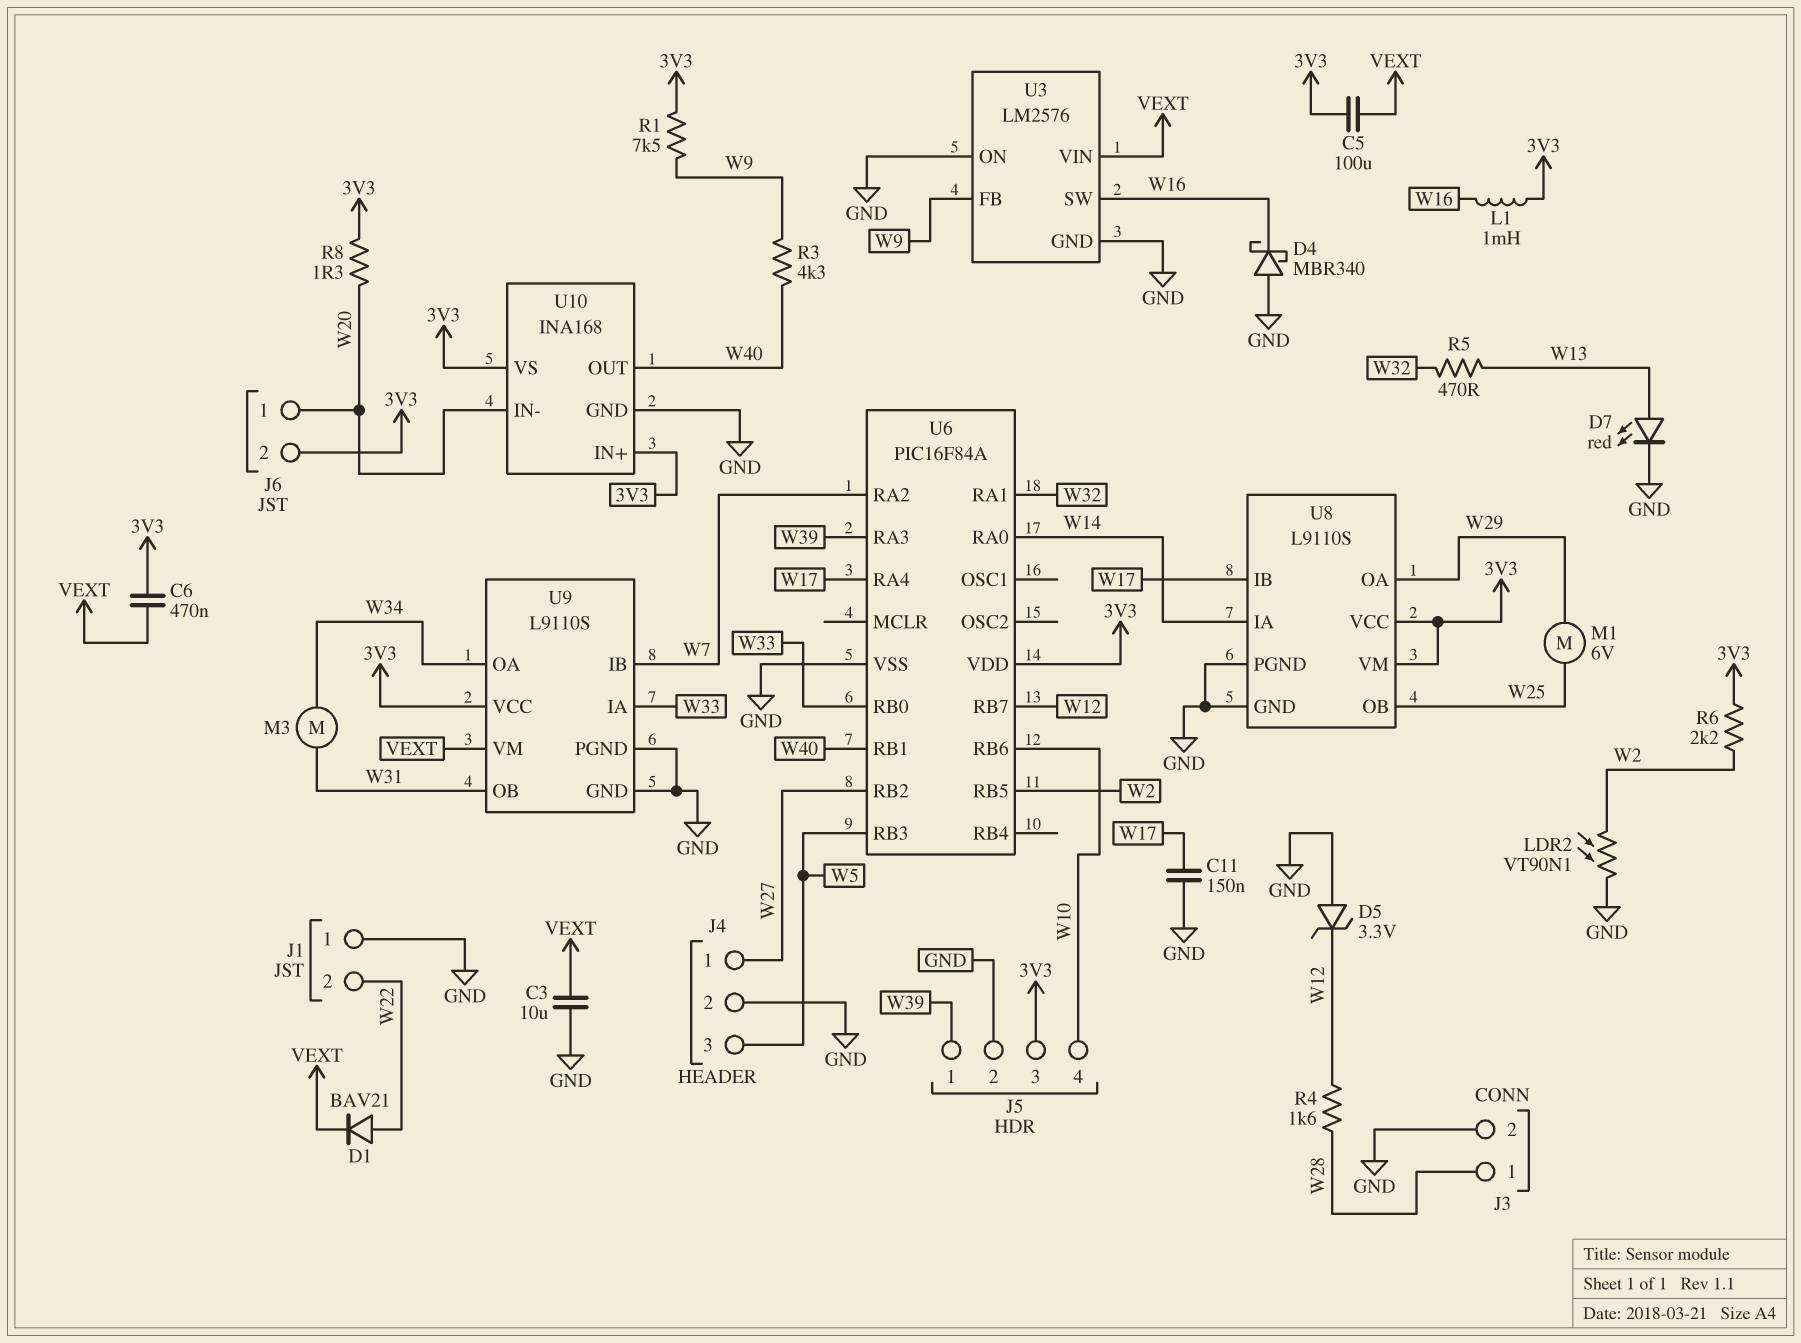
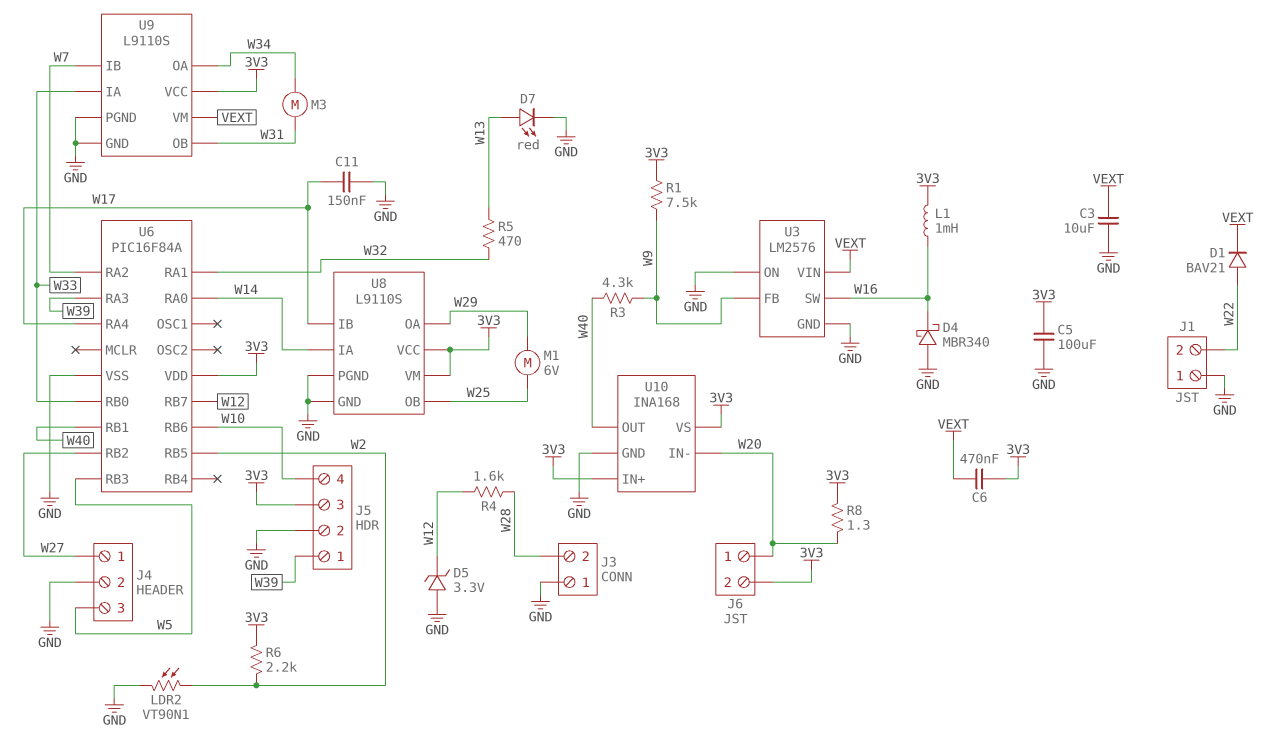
C5: 100uF (3V3, VEXT) -> 100uF (3V3, GND)
J3 pin 1: W28 -> GND
J3 pin 2: GND -> W28

